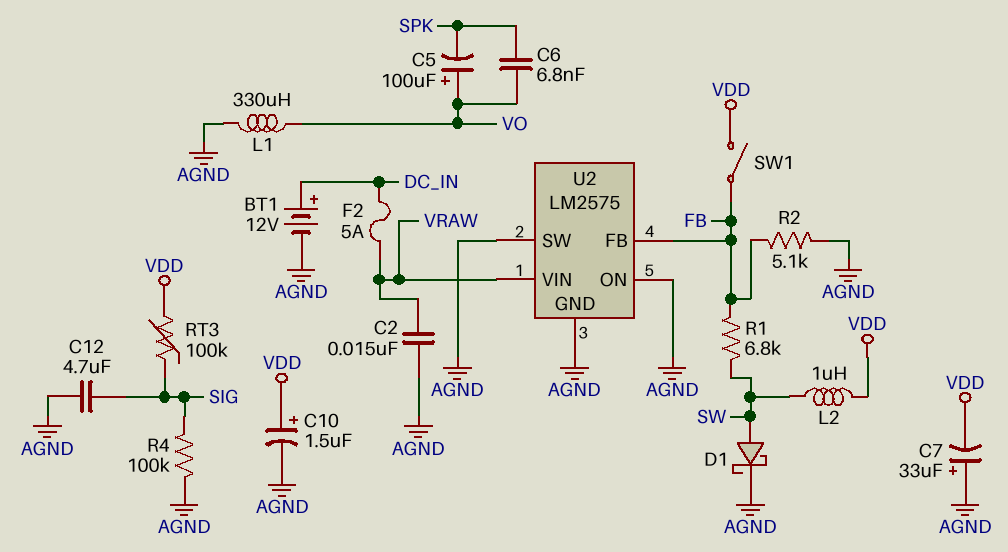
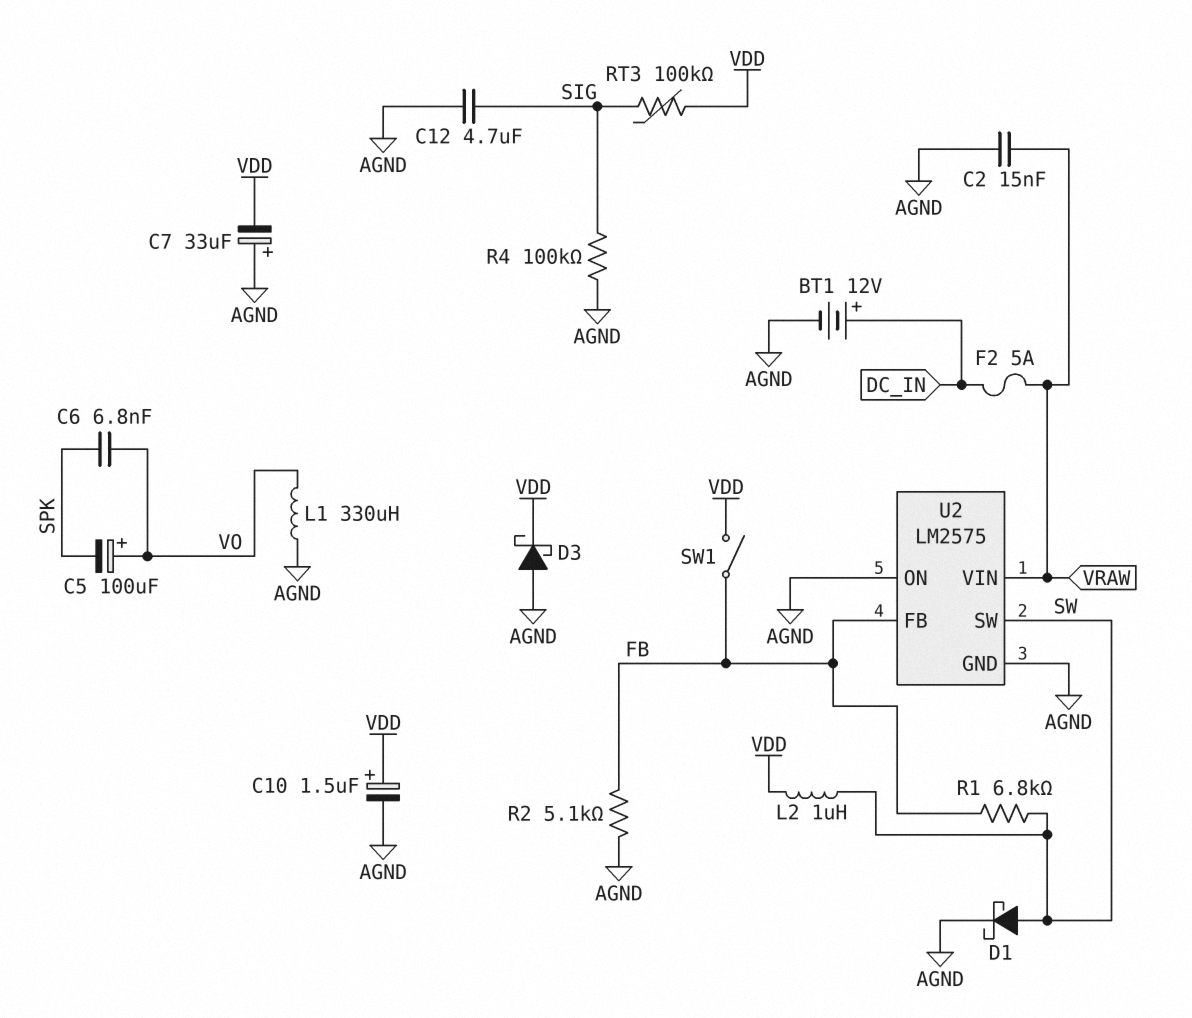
D3: none -> schottky (A AGND, K VDD)
U2 pin SW: AGND -> SW

